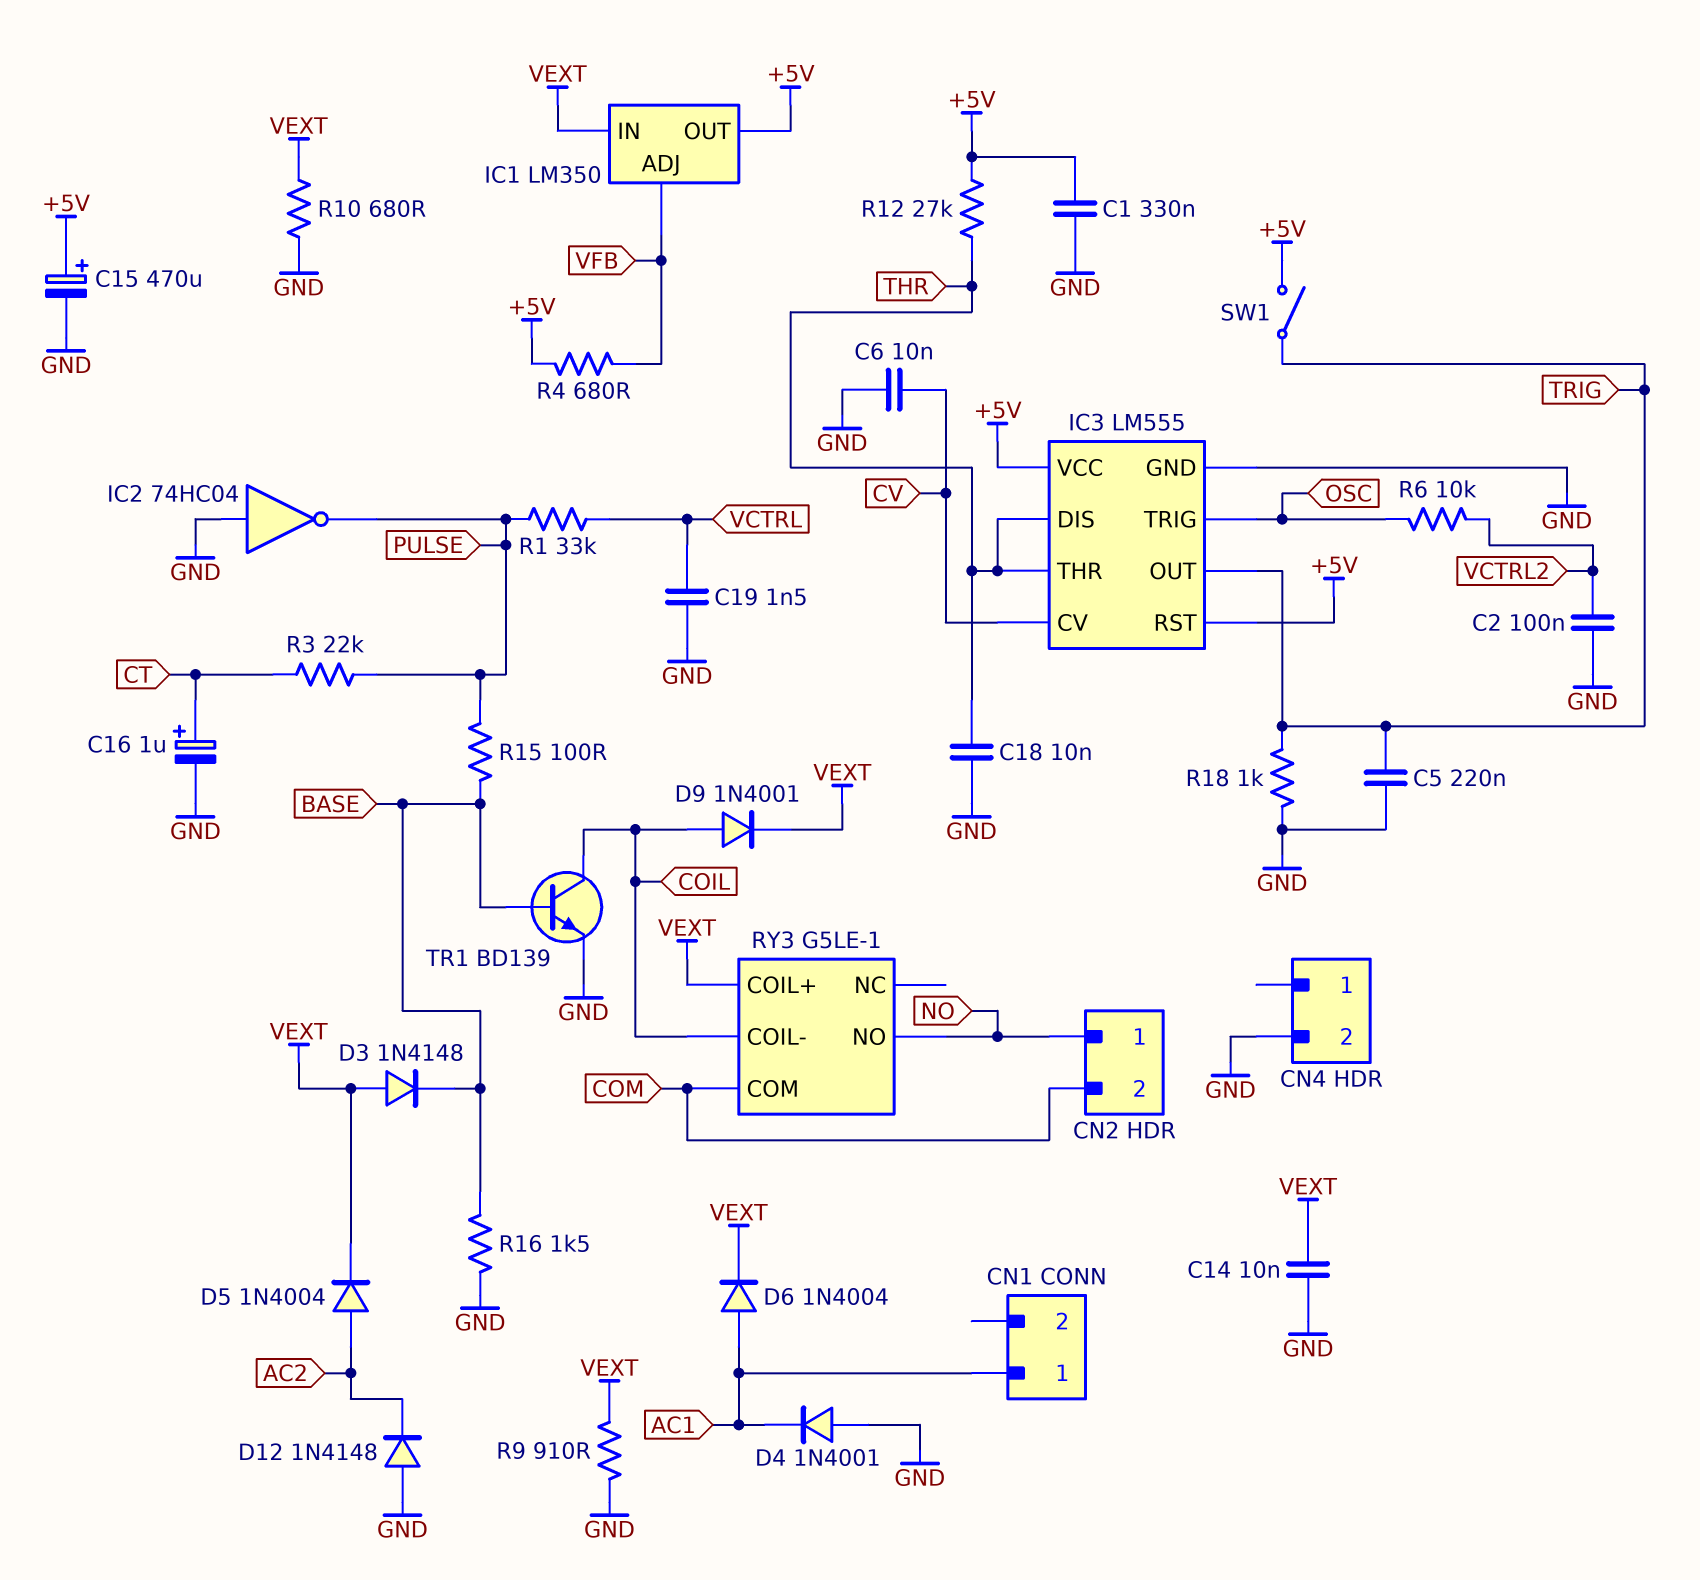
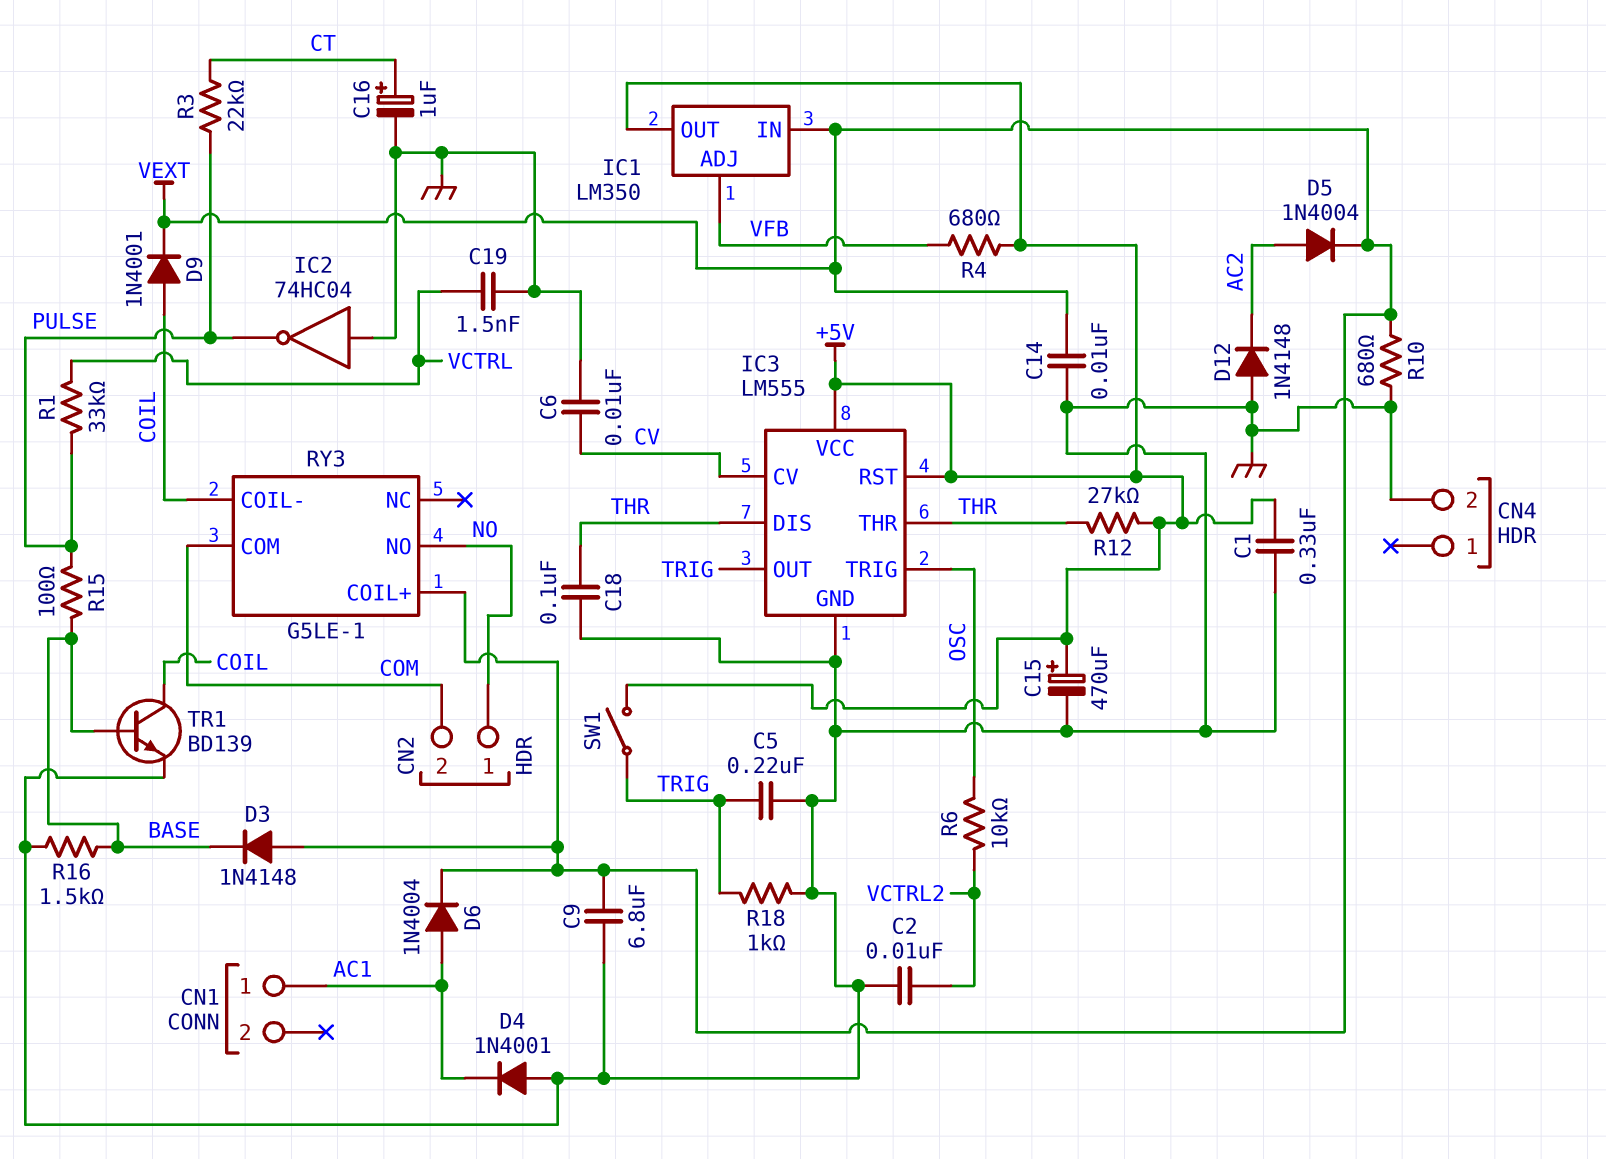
C2: 100nF (GND, VCTRL2) -> 10nF (GND, VCTRL2)
C9: none -> 6.8uF (GND, VEXT)
C18: 10nF (GND, THR) -> 100nF (GND, THR)
R9: 910 (GND, VEXT) -> none

